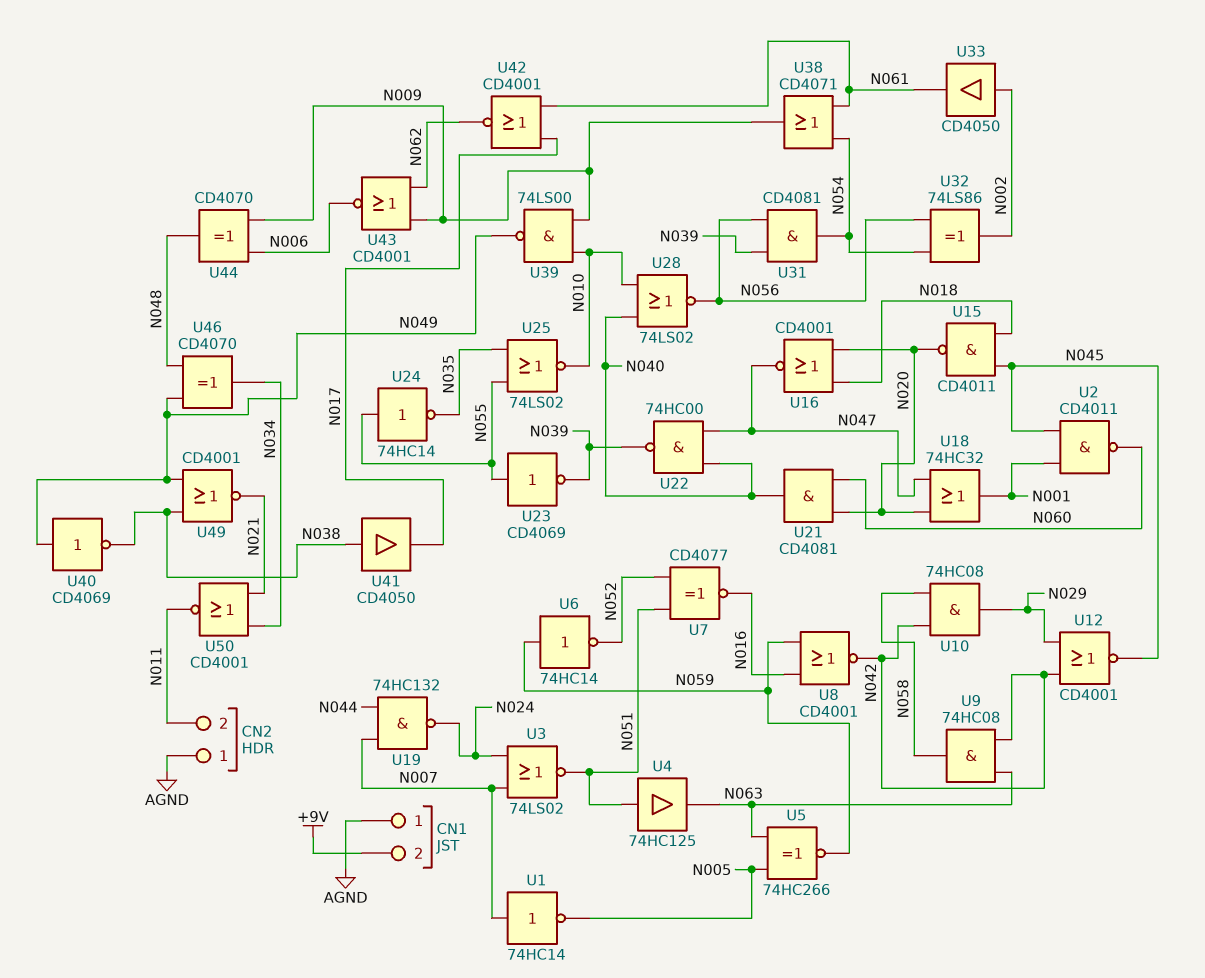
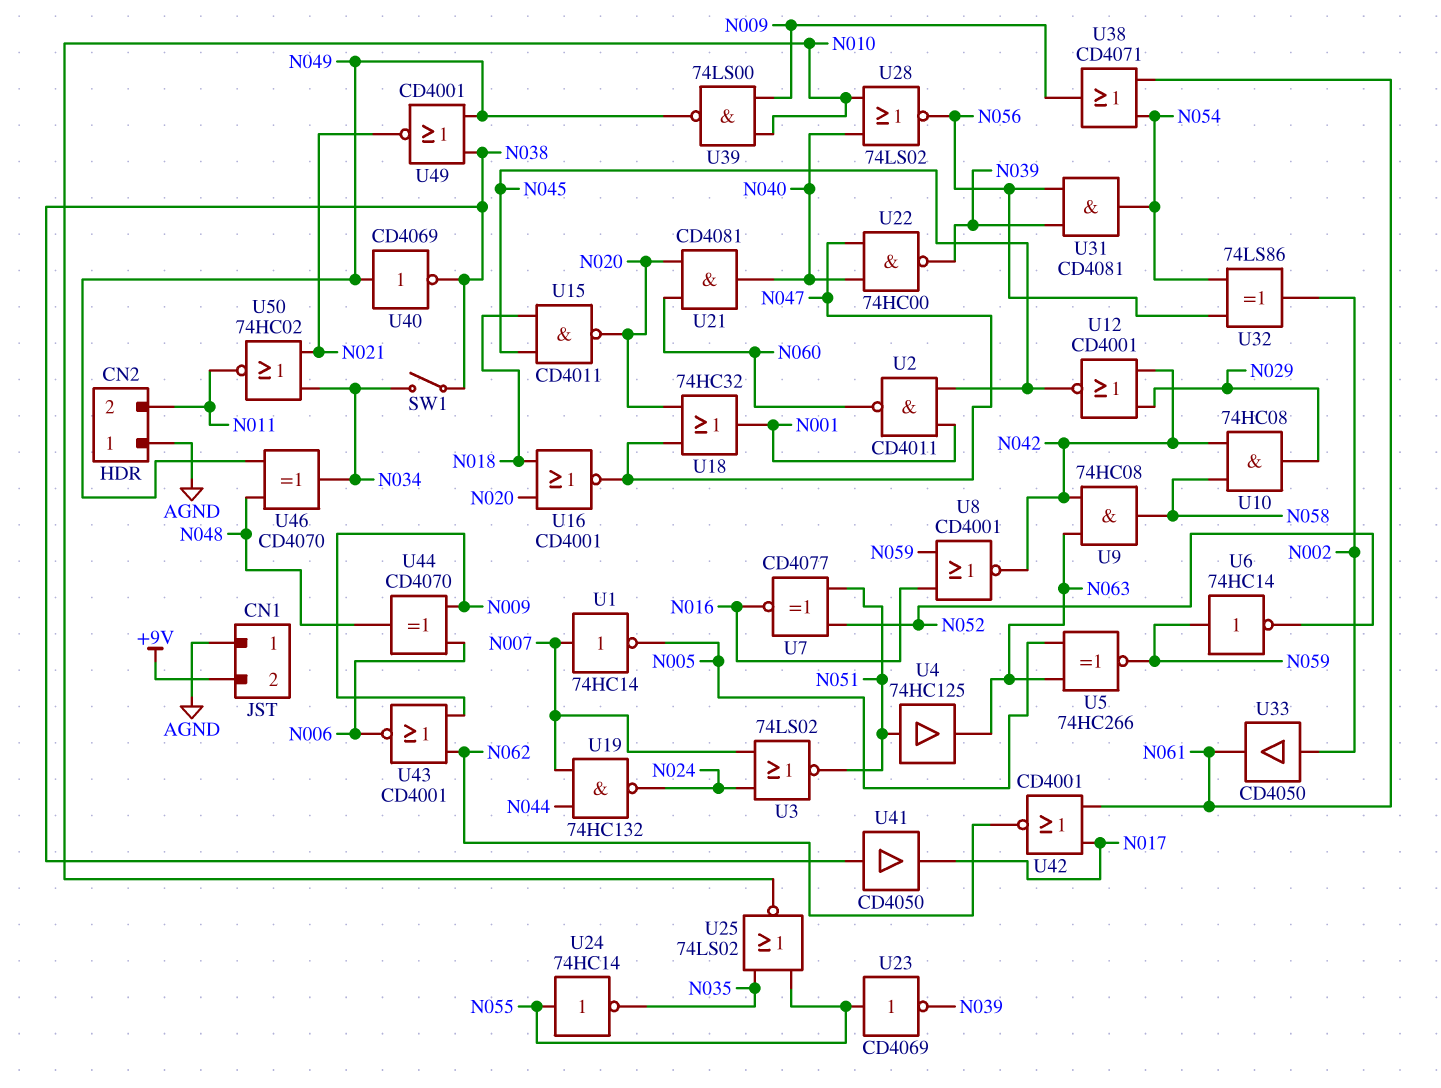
SW1: none -> switch (N034, N038)
U50: NOR CD4001 (in N021, in N034, out N011) -> NOR 74HC02 (in N021, in N034, out N011)

